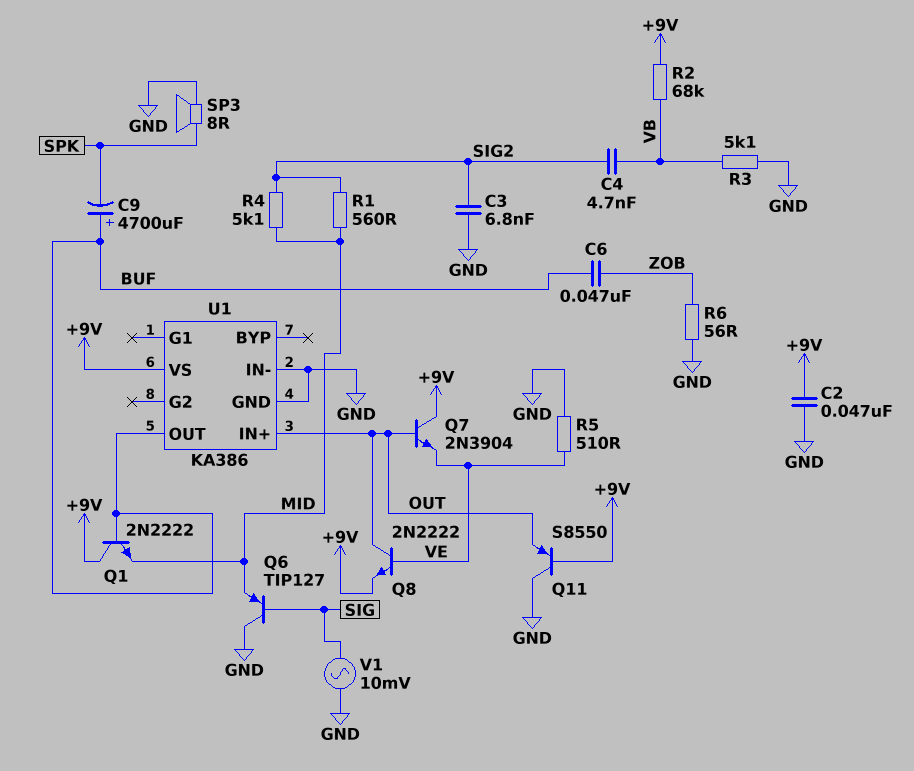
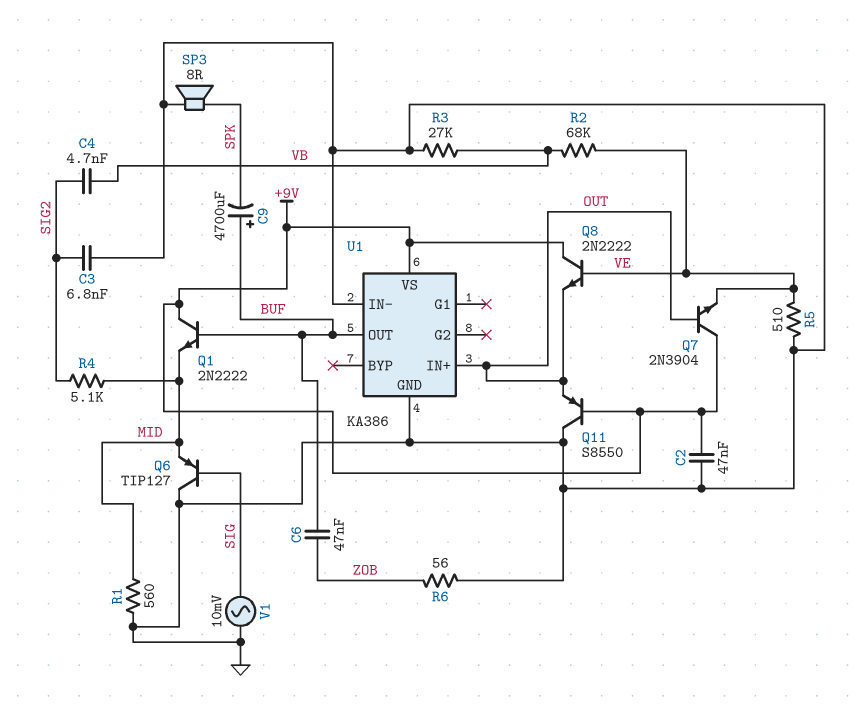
Q8: NPN 2N2222 (B VE, C OUT, E +9V) -> NPN 2N2222 (B VE, C +9V, E OUT)
R1: 560 (MID, SIG2) -> 560 (GND, MID)
R2: 68k (+9V, VB) -> 68k (VB, VE)
R3: 5.1k (GND, VB) -> 27k (GND, VB)

